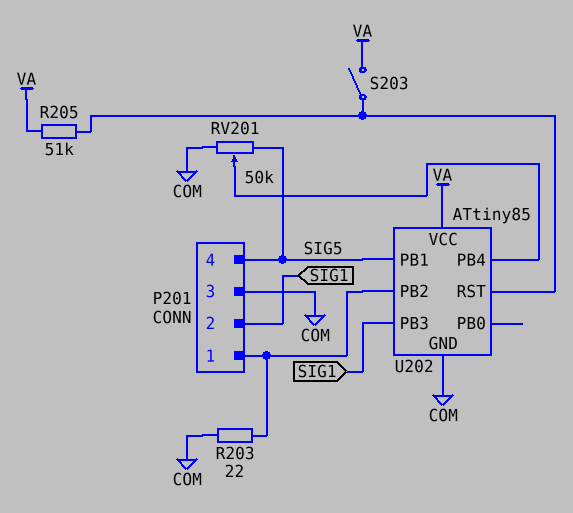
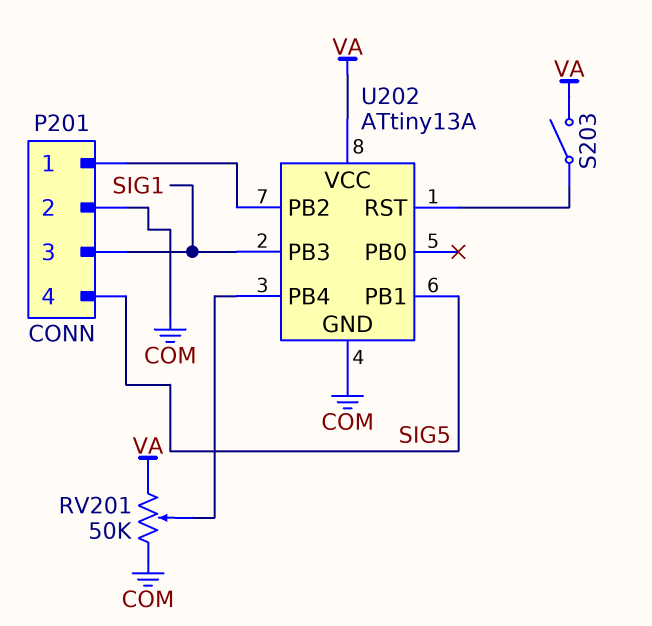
P201 pin 2: SIG1 -> COM
P201 pin 3: COM -> SIG1
R203: 22 (COM, P201/1) -> none
R205: 51k (U202/RST, VA) -> none
RV201: 50k (COM, SIG5, wiper U202/PB4) -> 50k (COM, VA, wiper U202/PB4)
U202: ATtiny85 -> ATtiny13A

